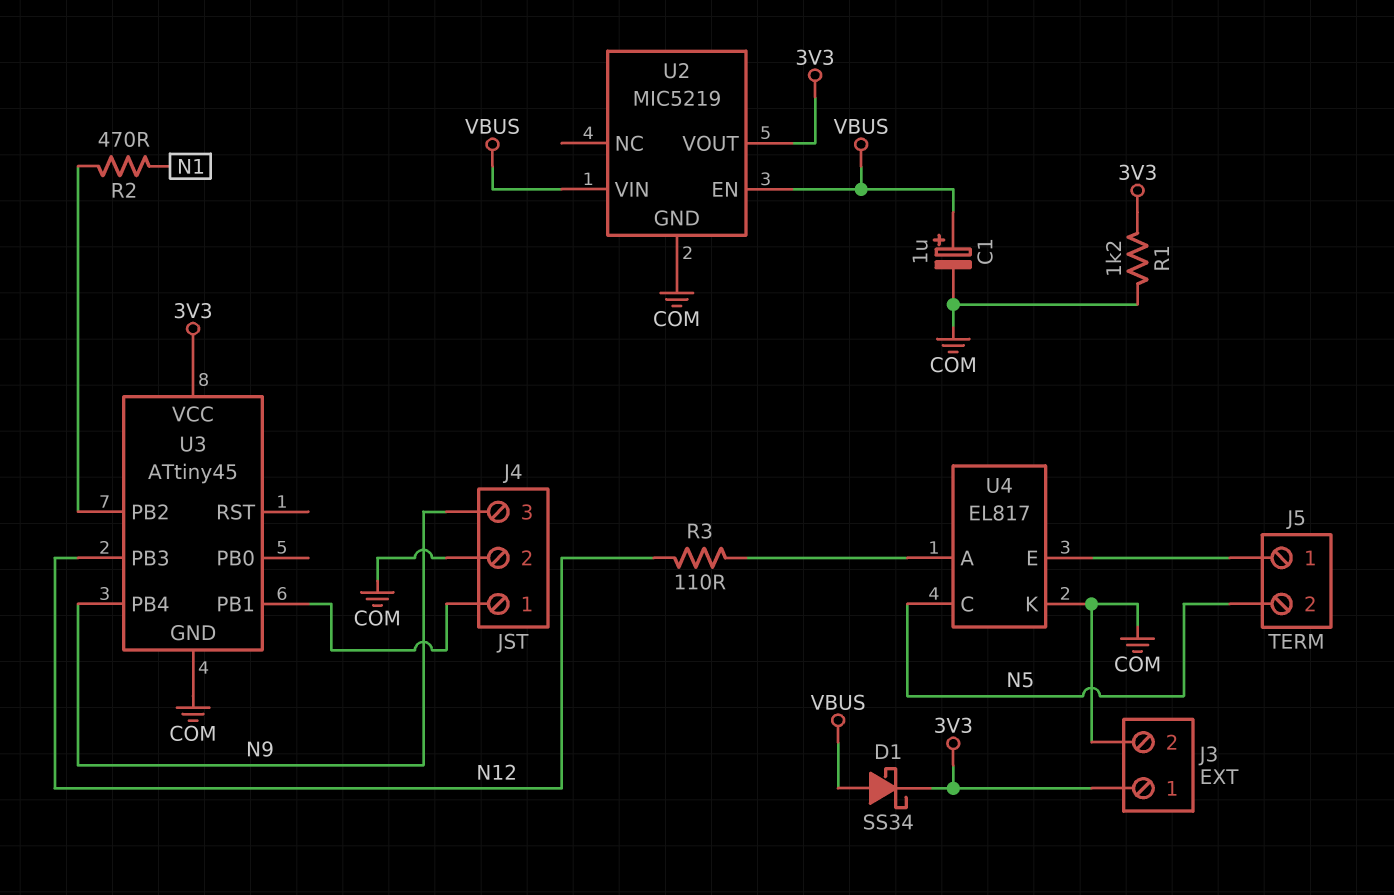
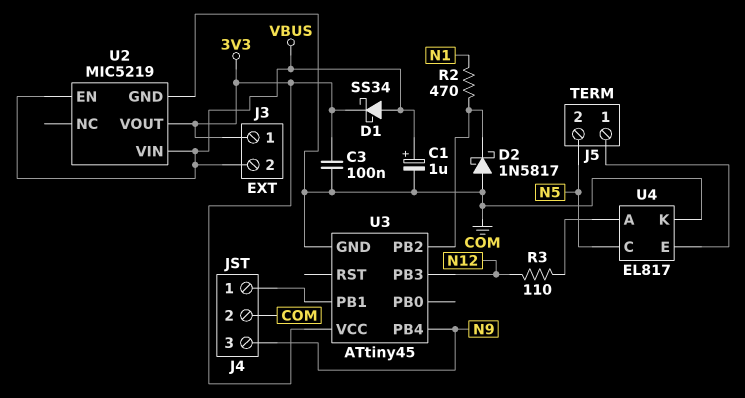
C3: none -> 100nF (3V3, COM)
D2: none -> schottky 1N5817 (A COM, K U3/PB2)
J3 pin 2: COM -> VBUS
R1: 1.2k (3V3, COM) -> none

